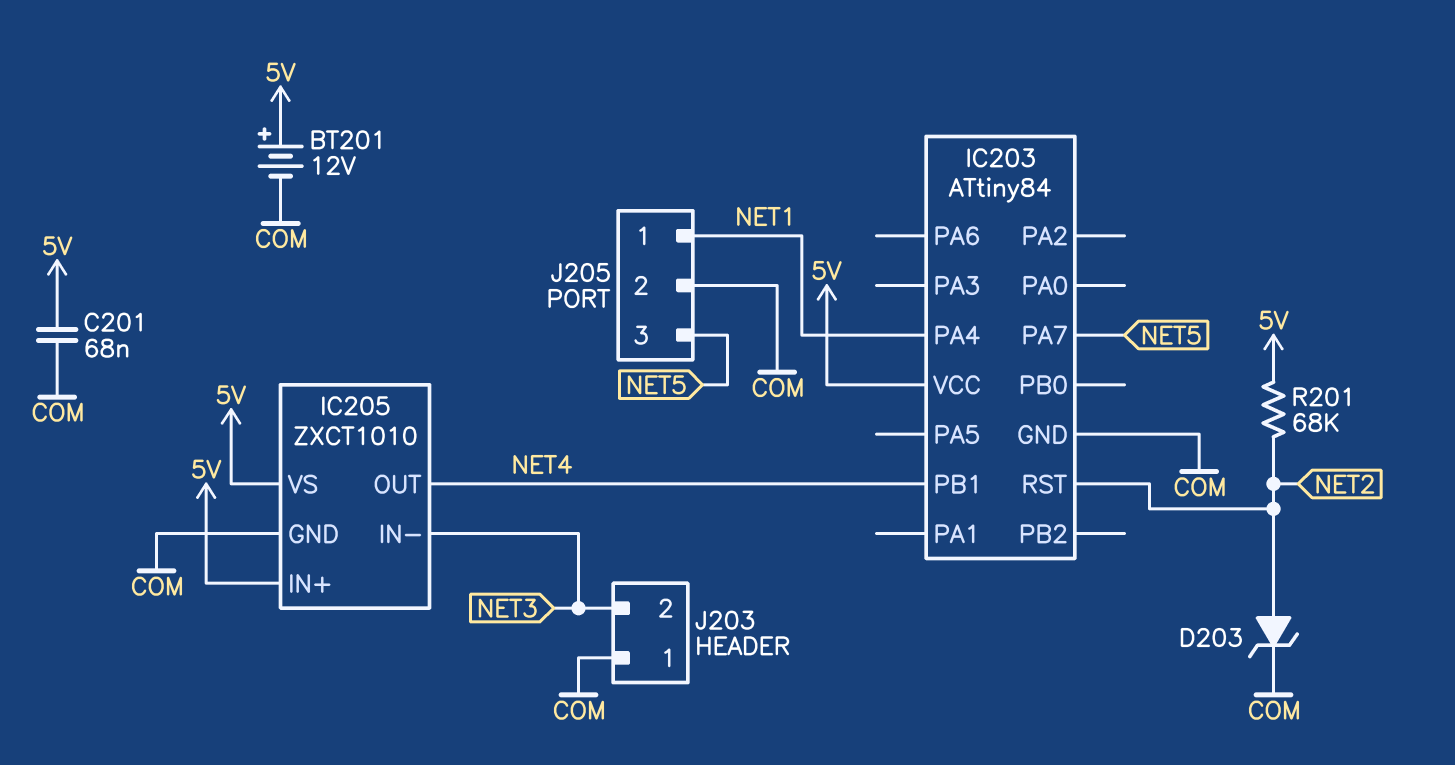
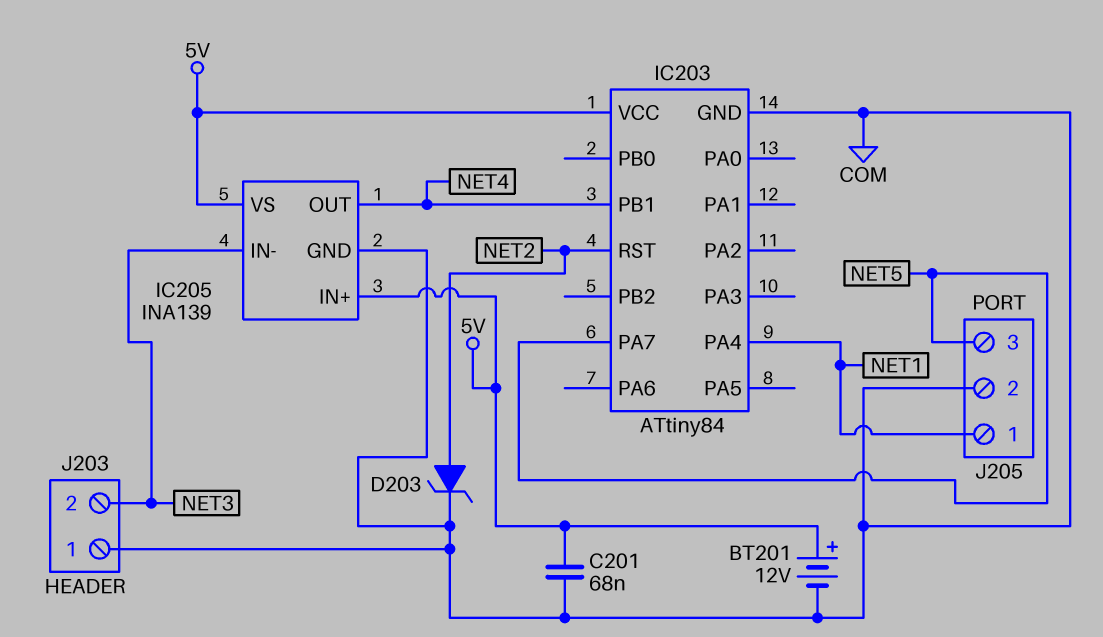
IC205: ZXCT1010 -> INA139
R201: 68k (5V, NET2) -> none

